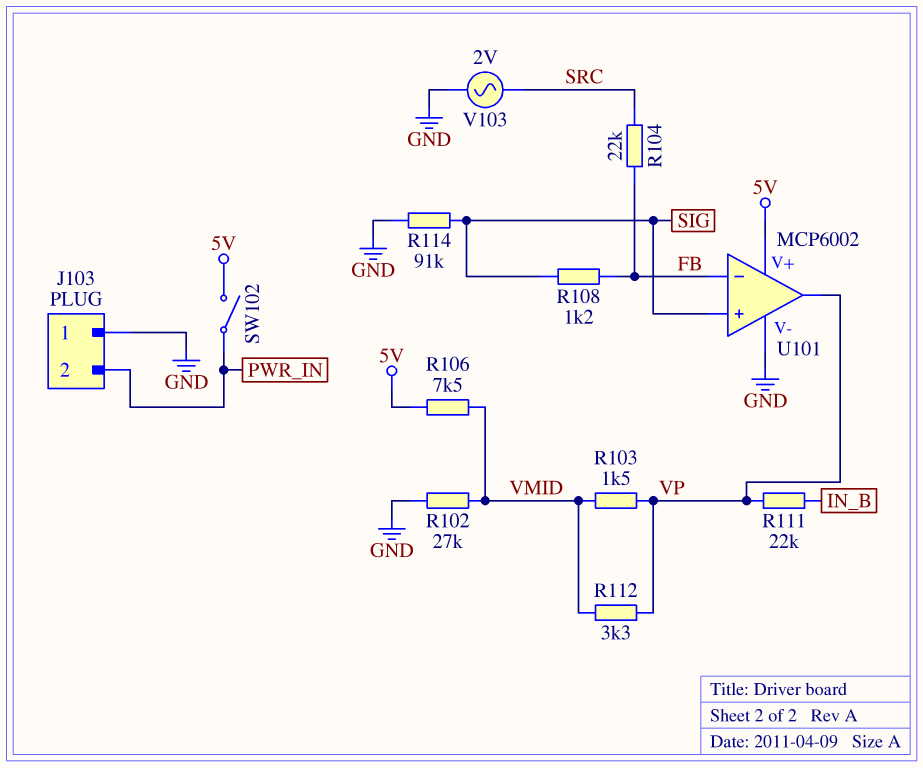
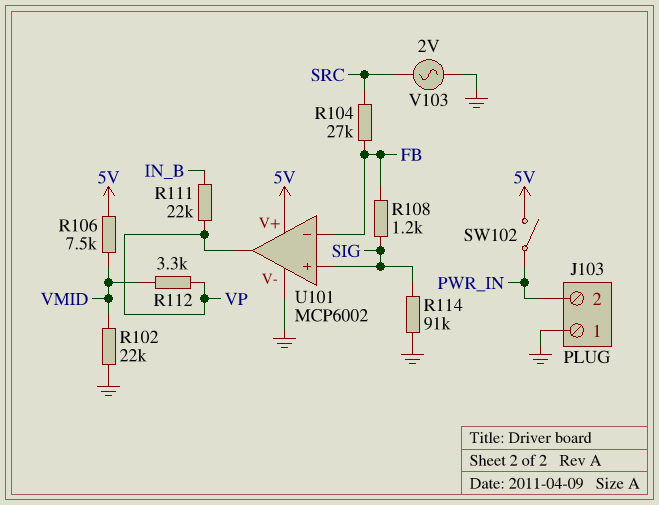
R102: 27k (GND, VMID) -> 22k (GND, VMID)
R103: 1.5k (VMID, VP) -> none
R104: 22k (FB, SRC) -> 27k (FB, SRC)

